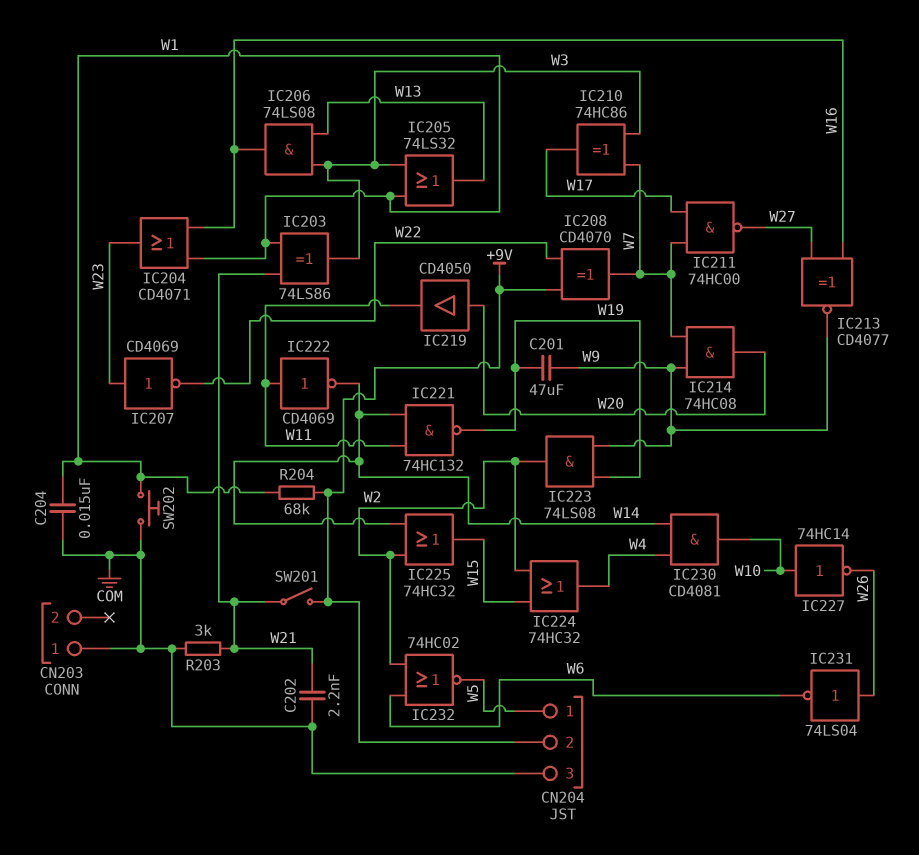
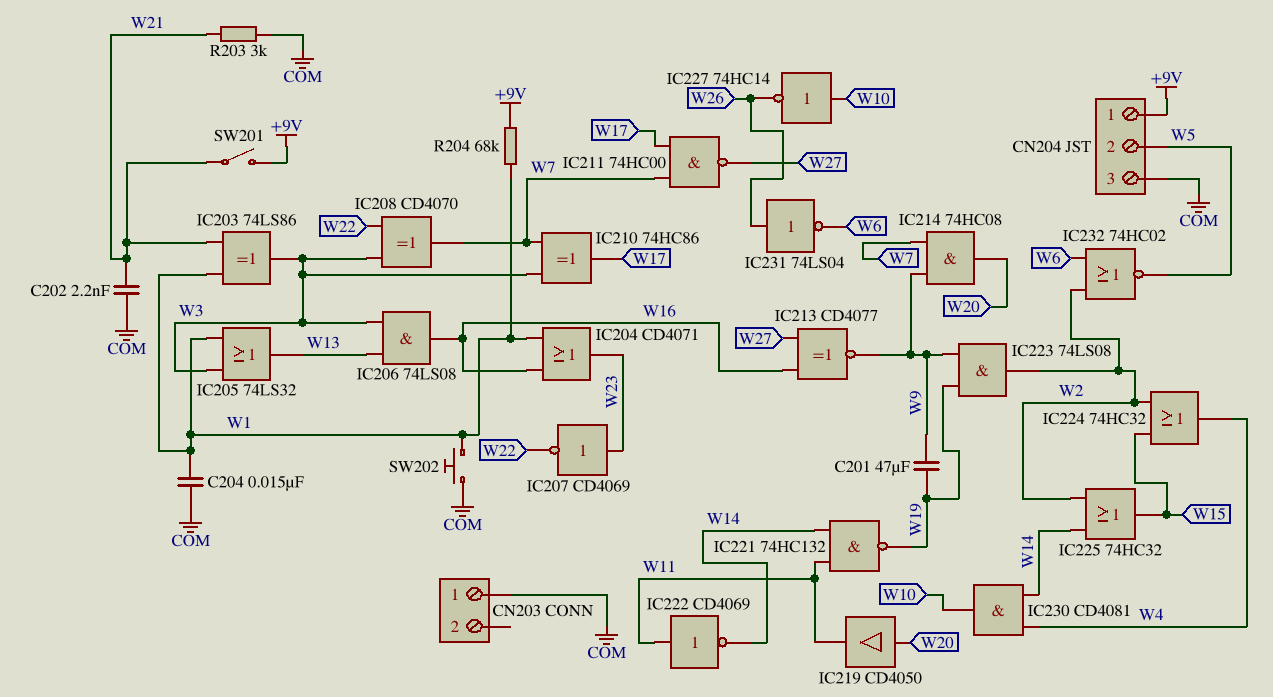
CN204 pin 1: W5 -> +9V
CN204 pin 2: +9V -> W5
IC208: XOR CD4070 (in +9V, in W22, out W7) -> XOR CD4070 (in W3, in W22, out W7)

